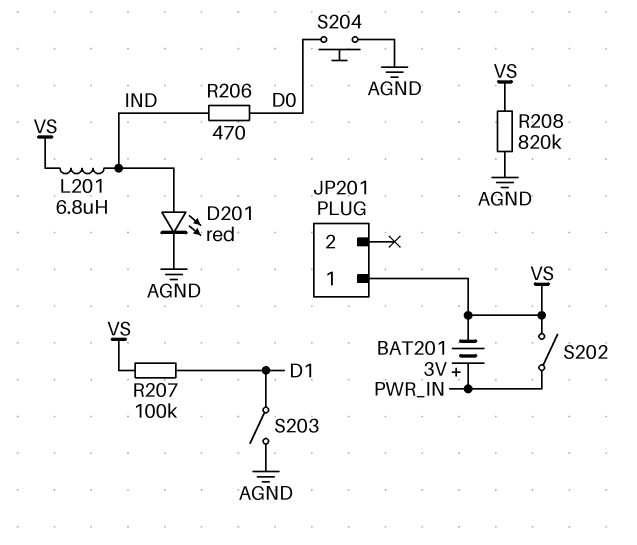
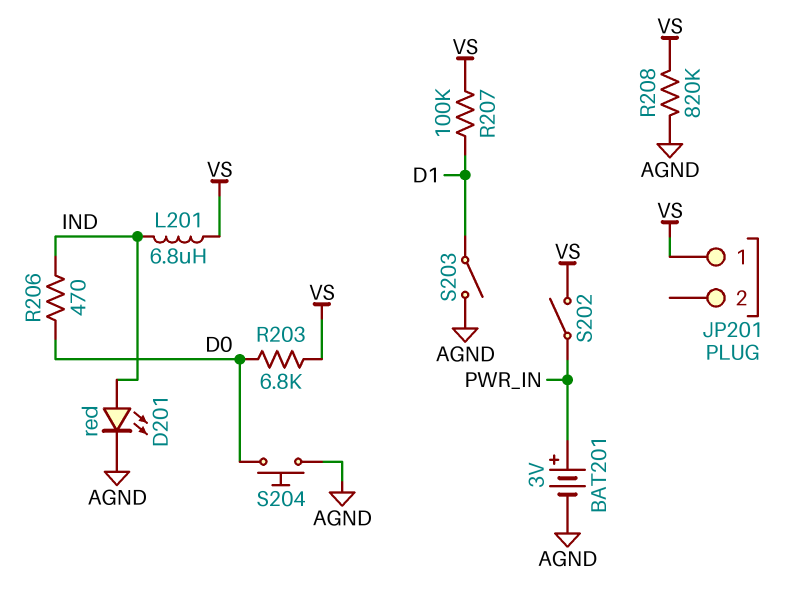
BAT201: 3V (plus PWR_IN, minus VS) -> 3V (plus PWR_IN, minus AGND)
R203: none -> 6.8k (D0, VS)

